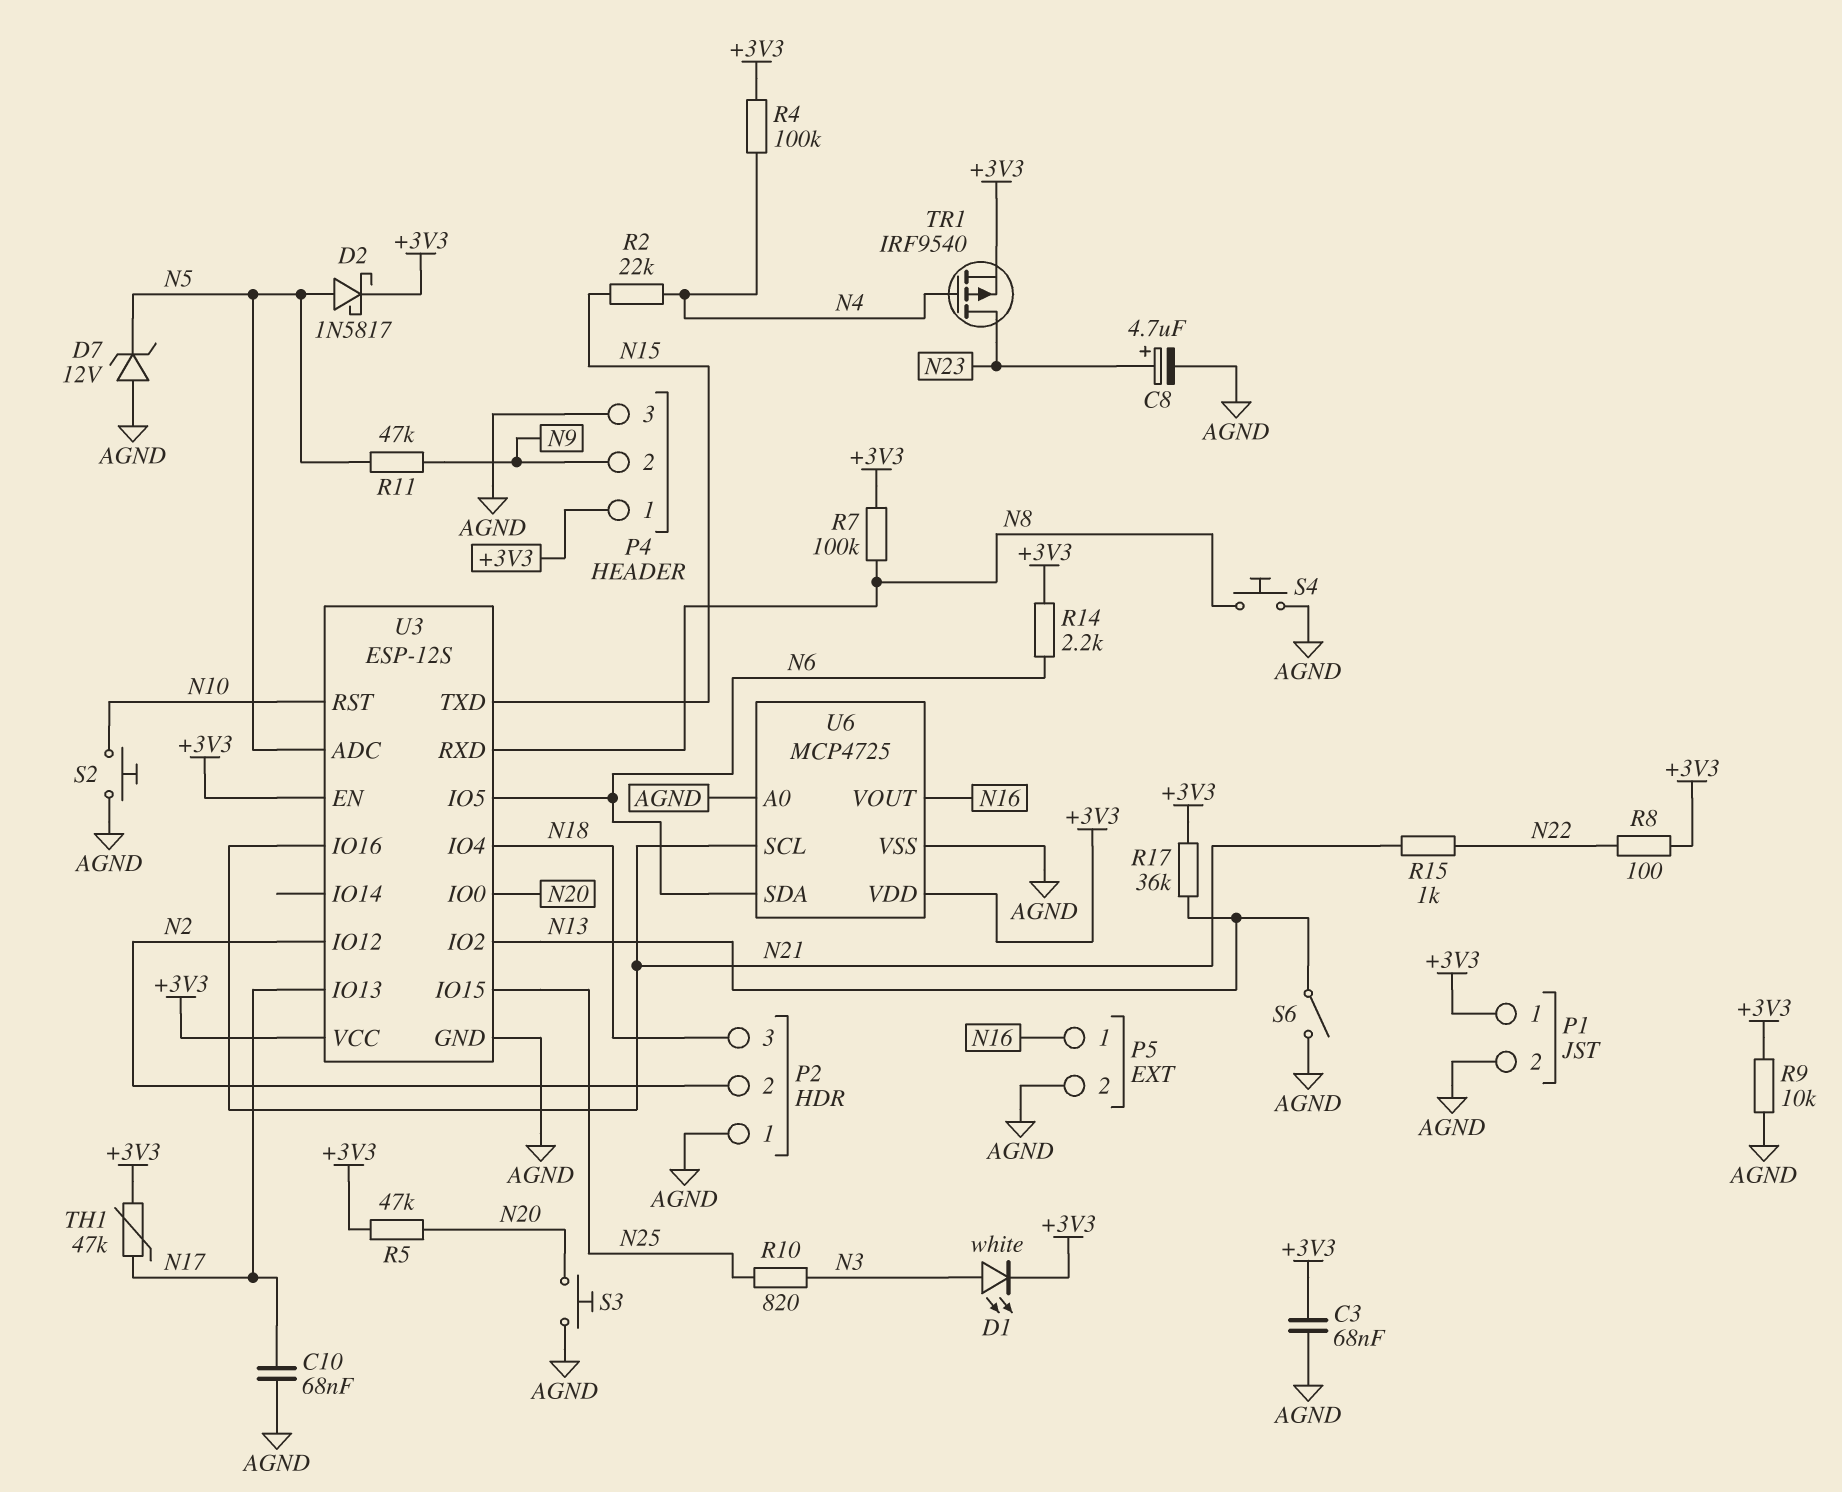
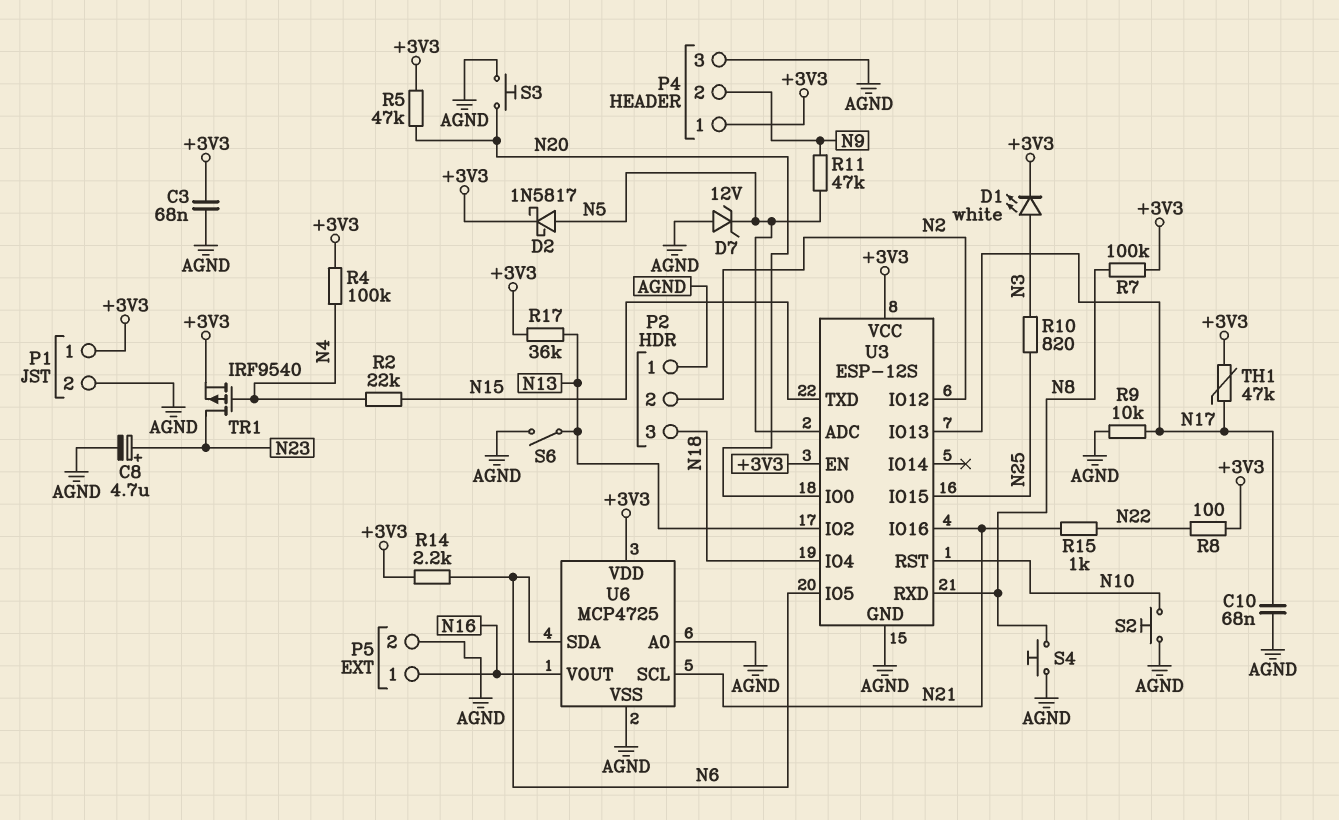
R9: 10k (+3V3, AGND) -> 10k (AGND, N17)

